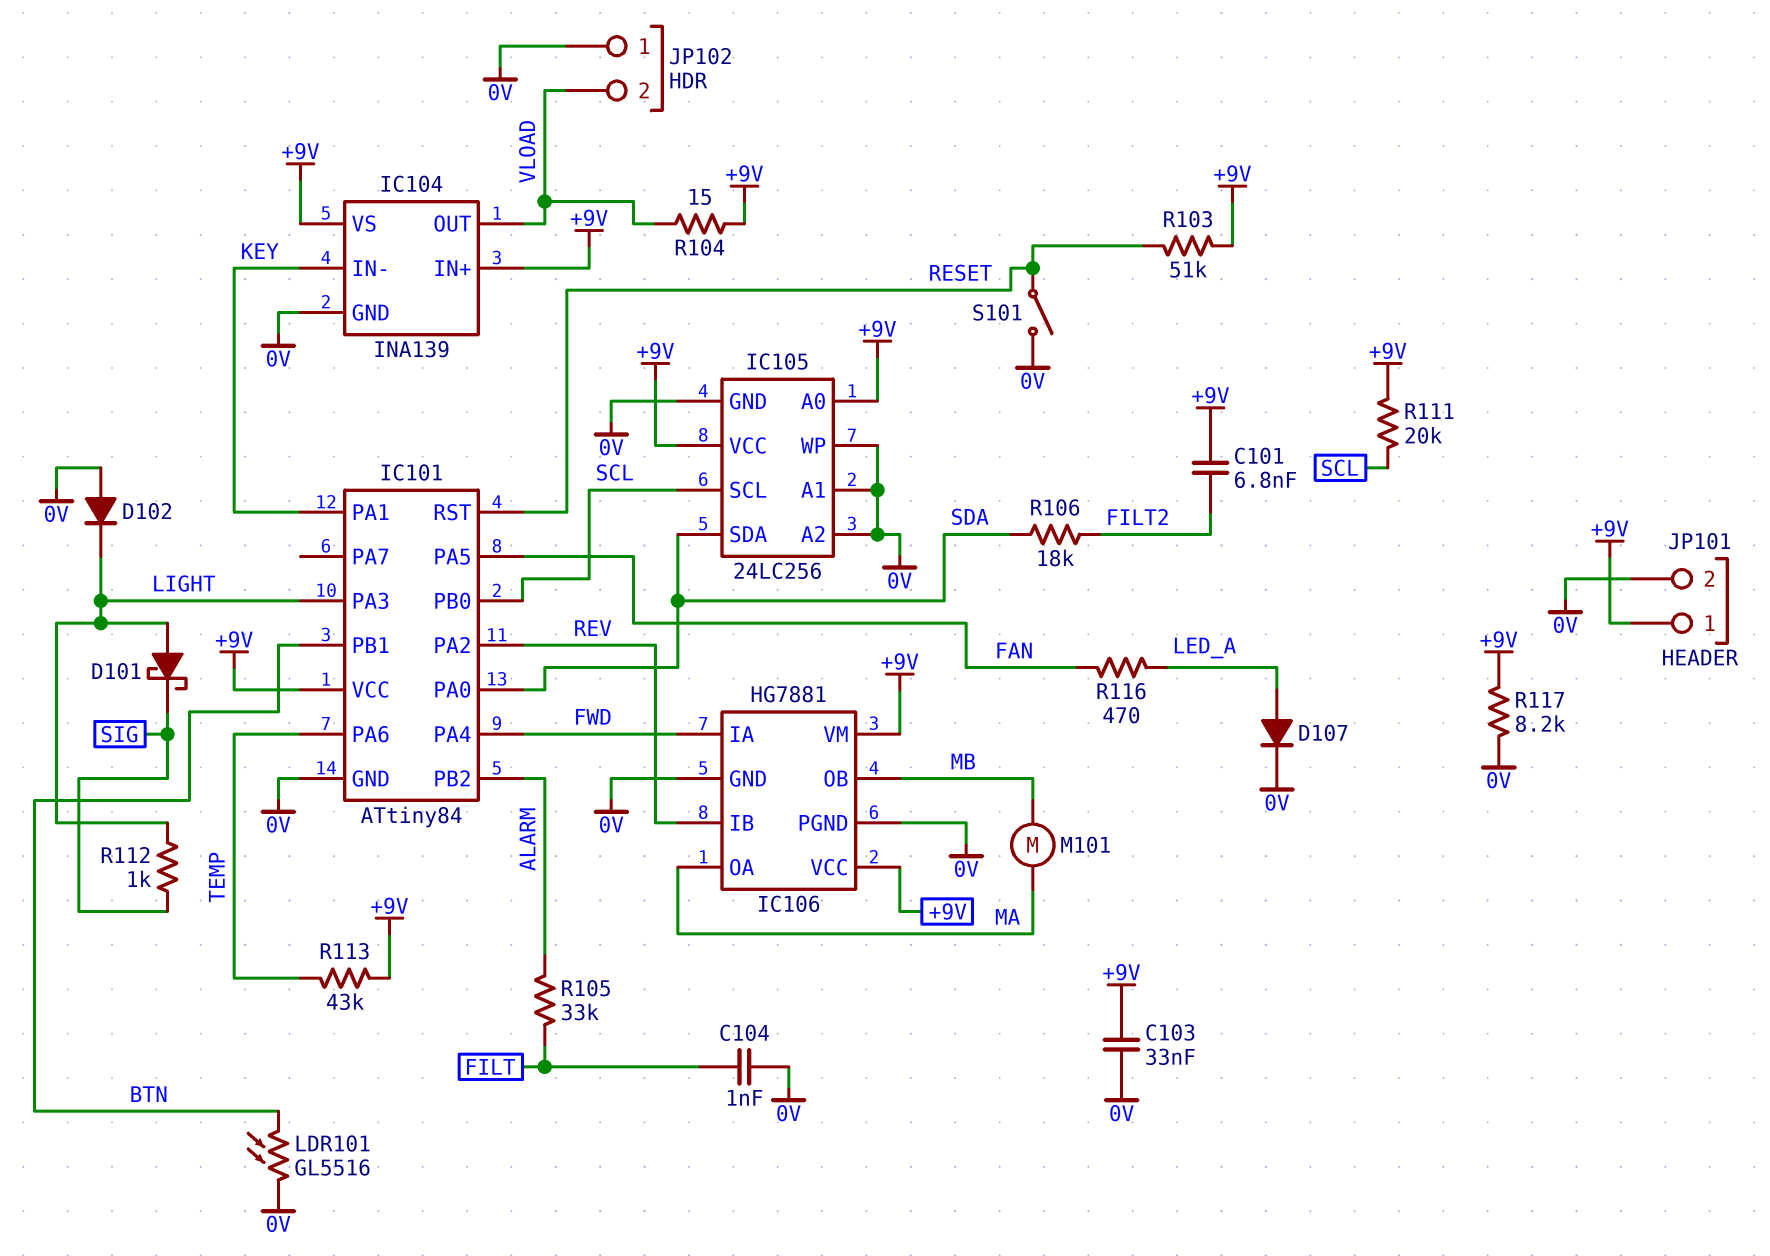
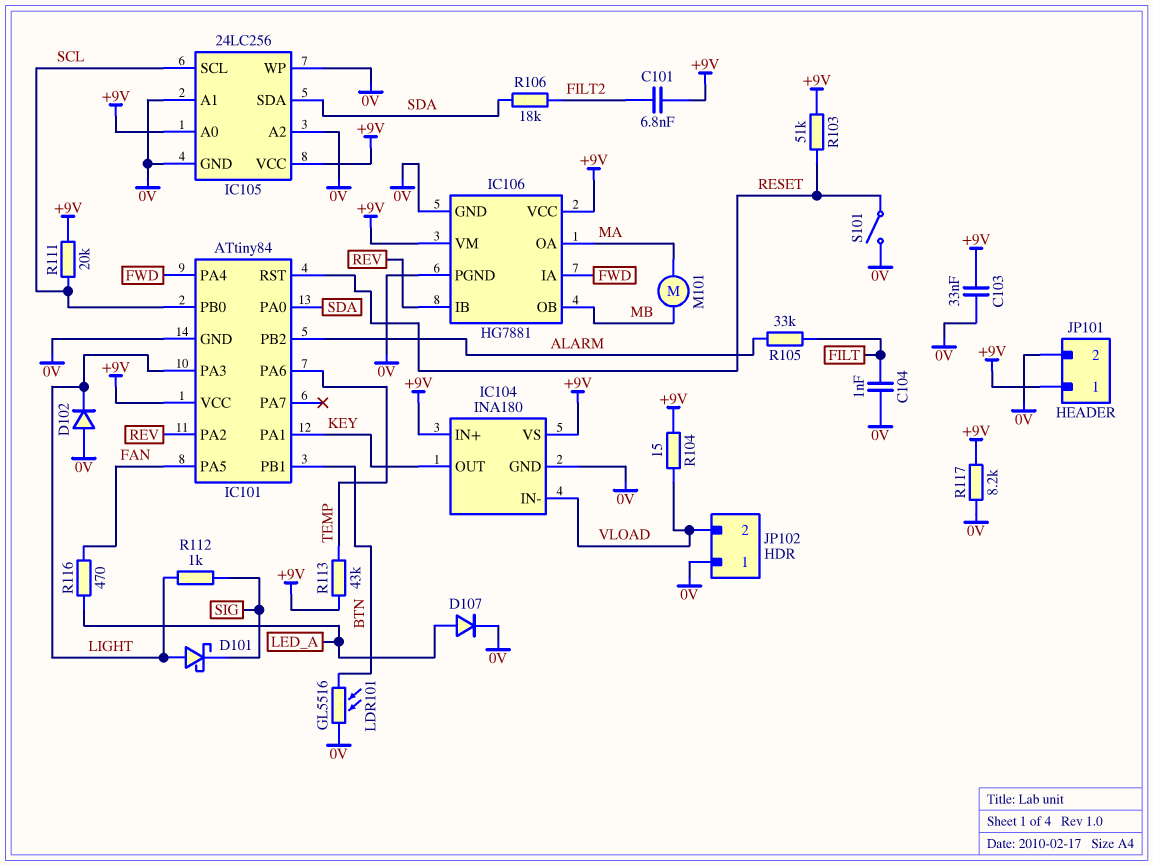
IC104: INA139 -> INA180
IC104 pin IN-: KEY -> VLOAD
IC104 pin OUT: VLOAD -> KEY

